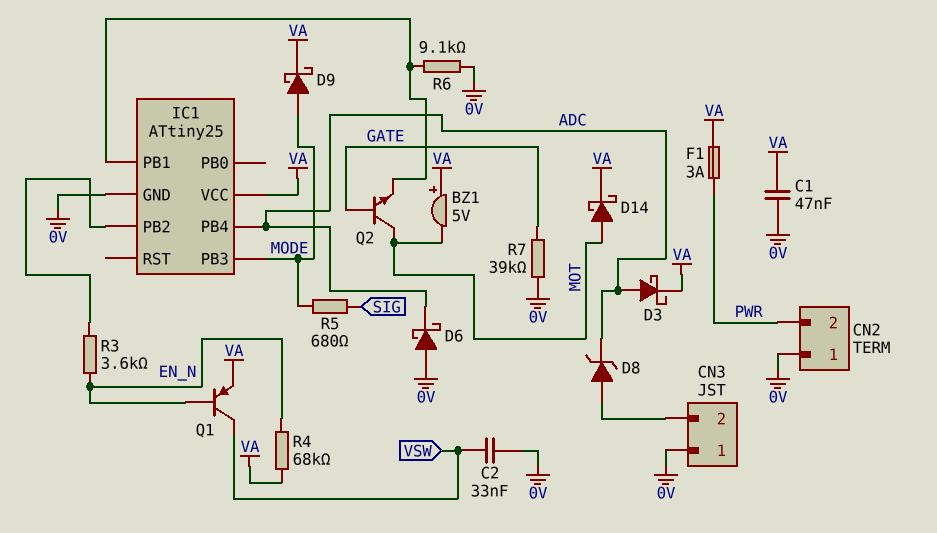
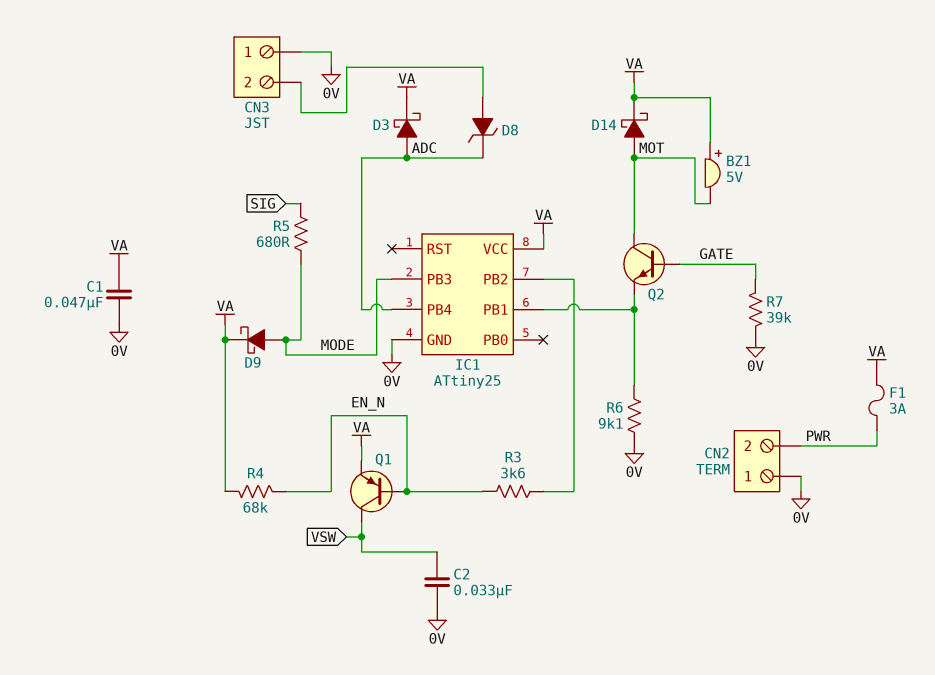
D6: schottky (A 0V, K ADC) -> none

